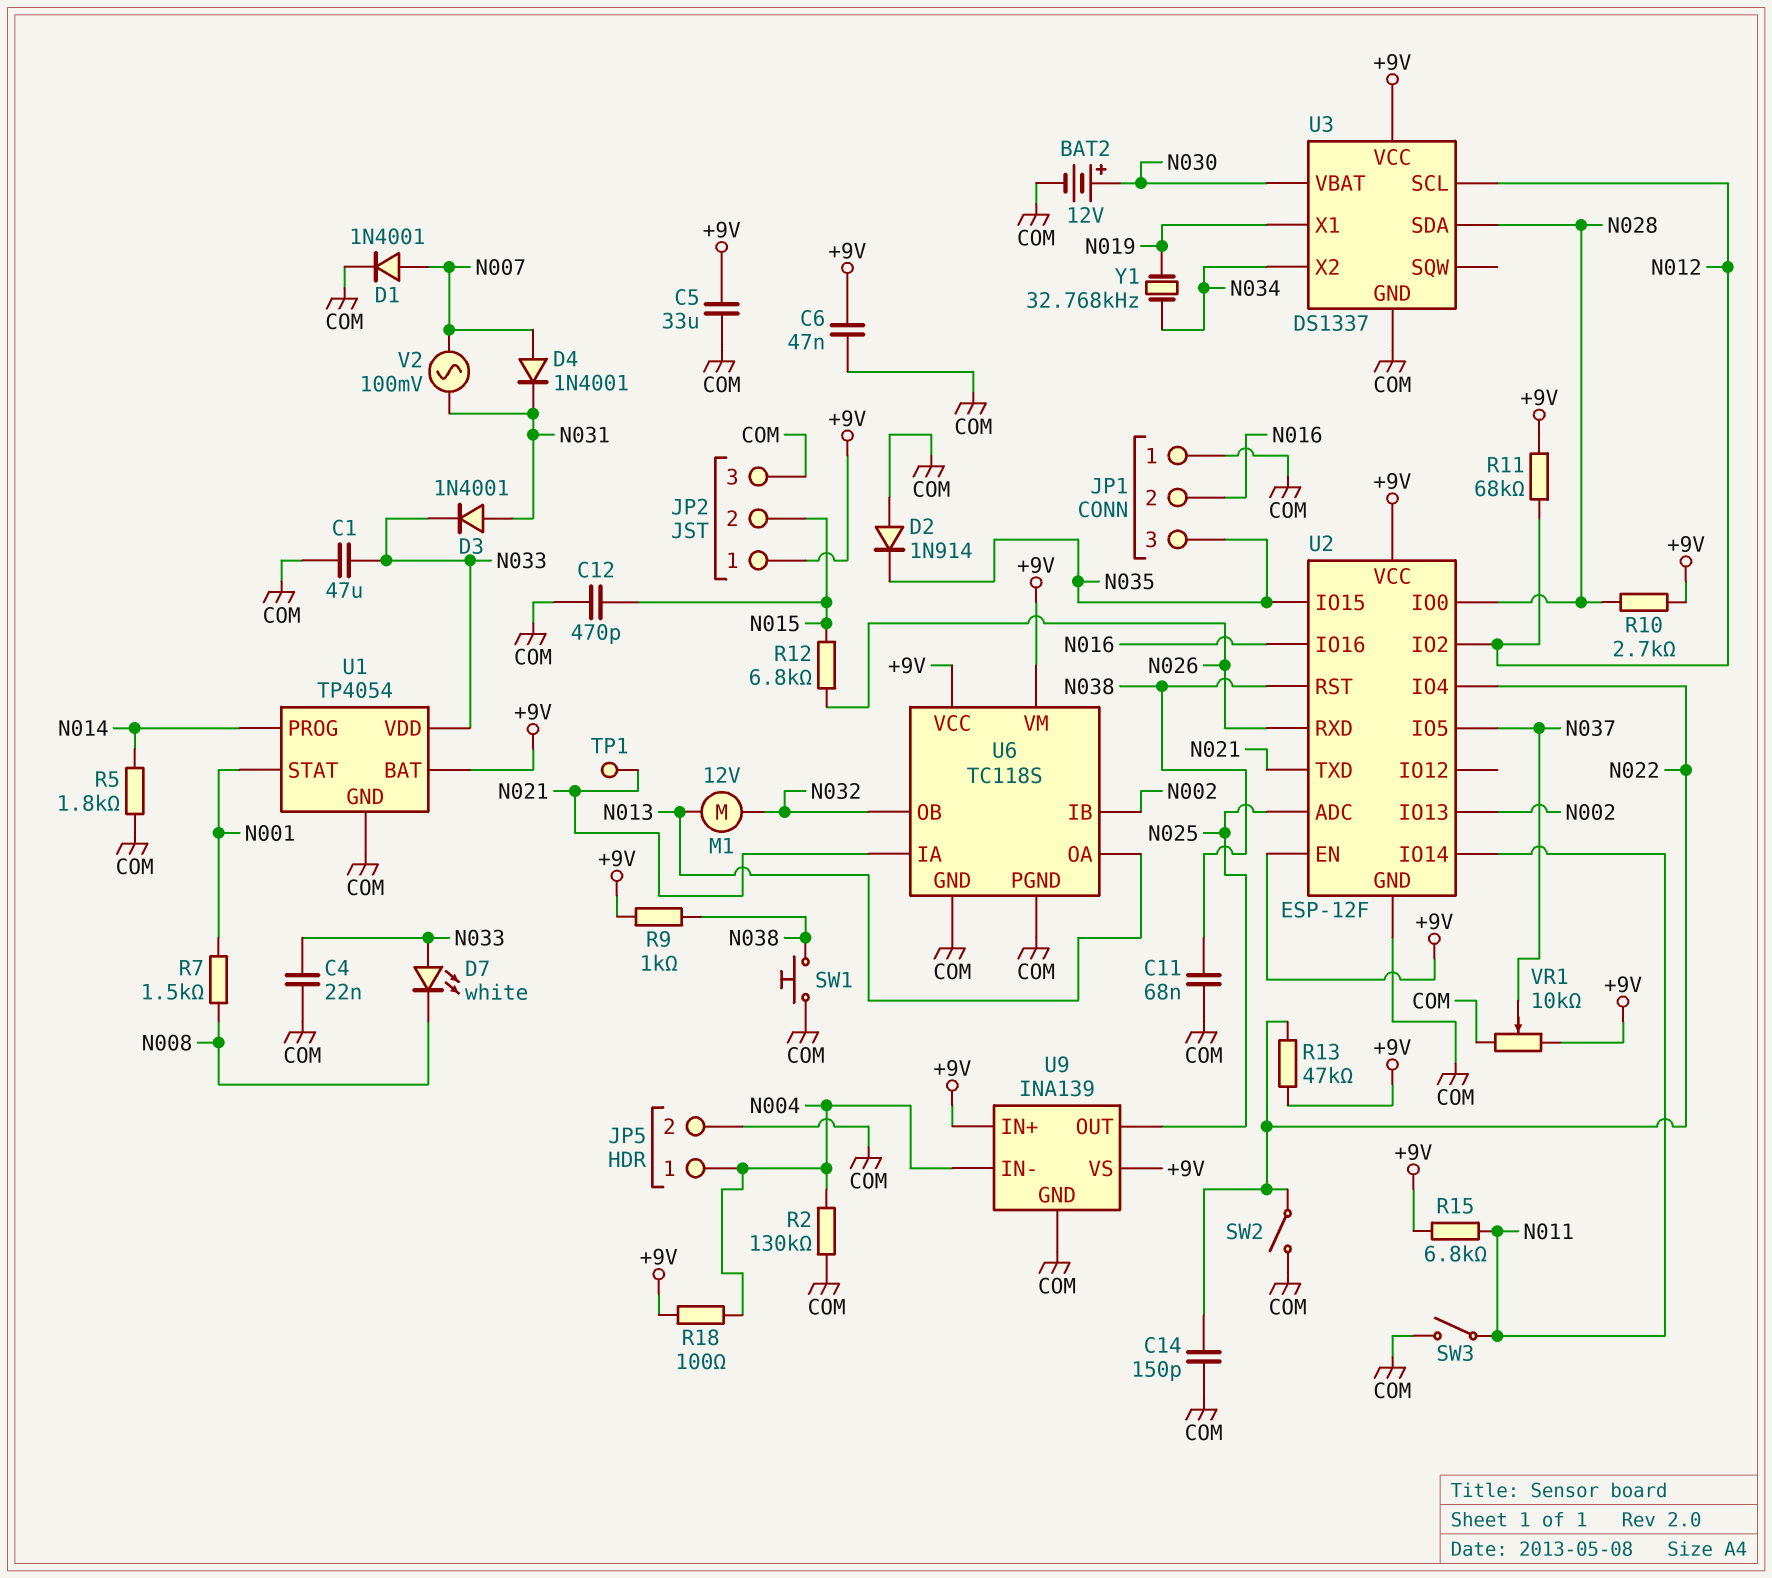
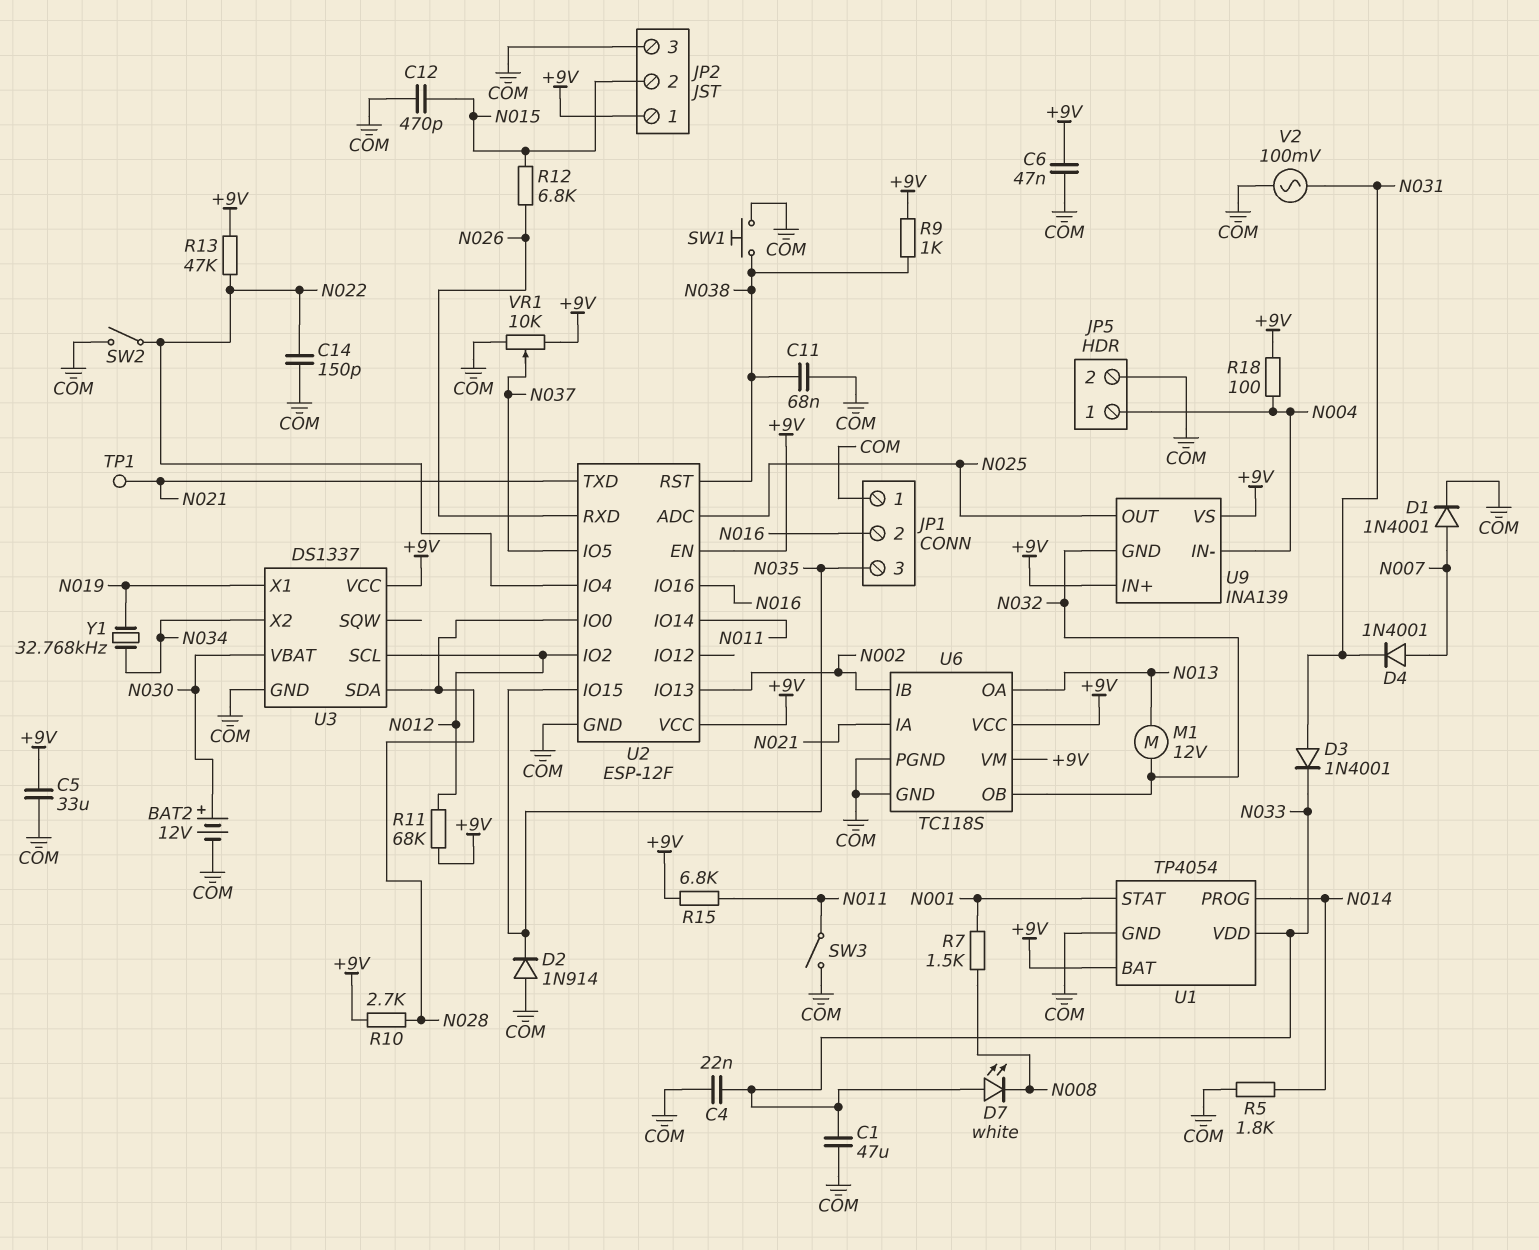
R2: 130k (COM, N004) -> none
U9 pin GND: COM -> N032
V2: AC 100mV (N007, N031) -> AC 100mV (COM, N031)

